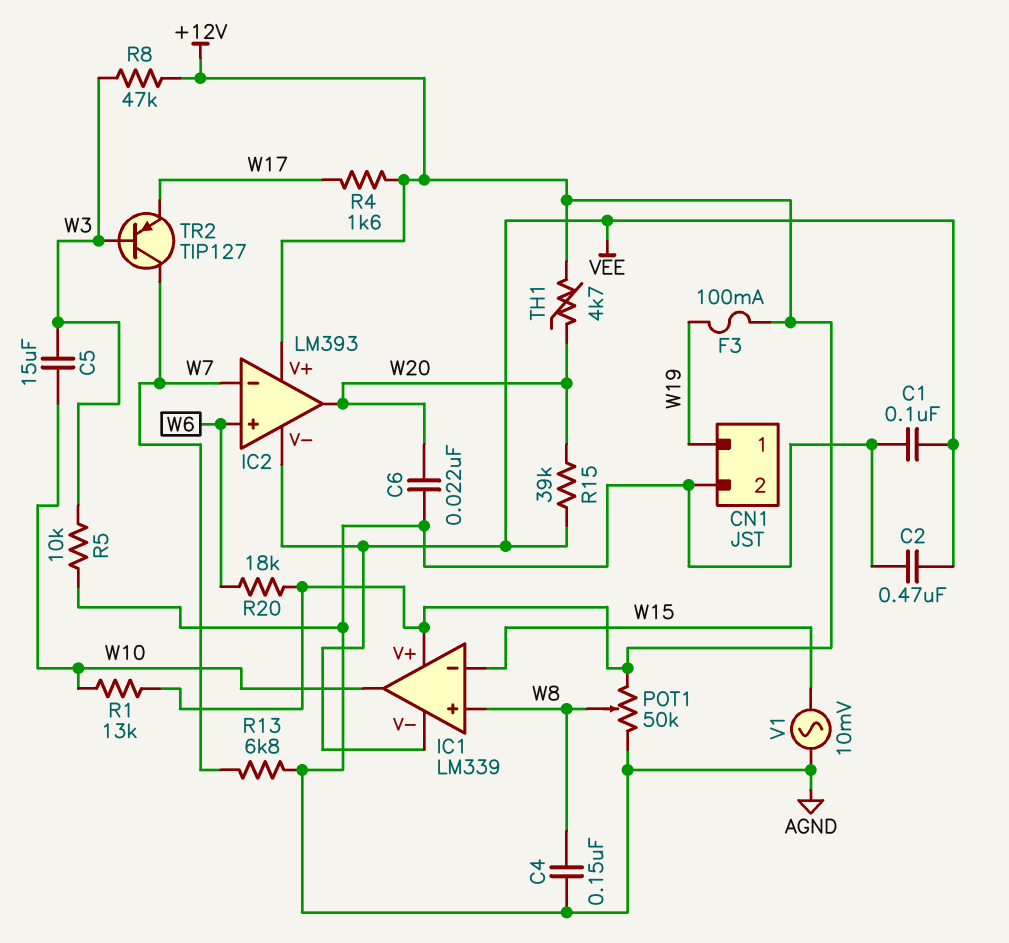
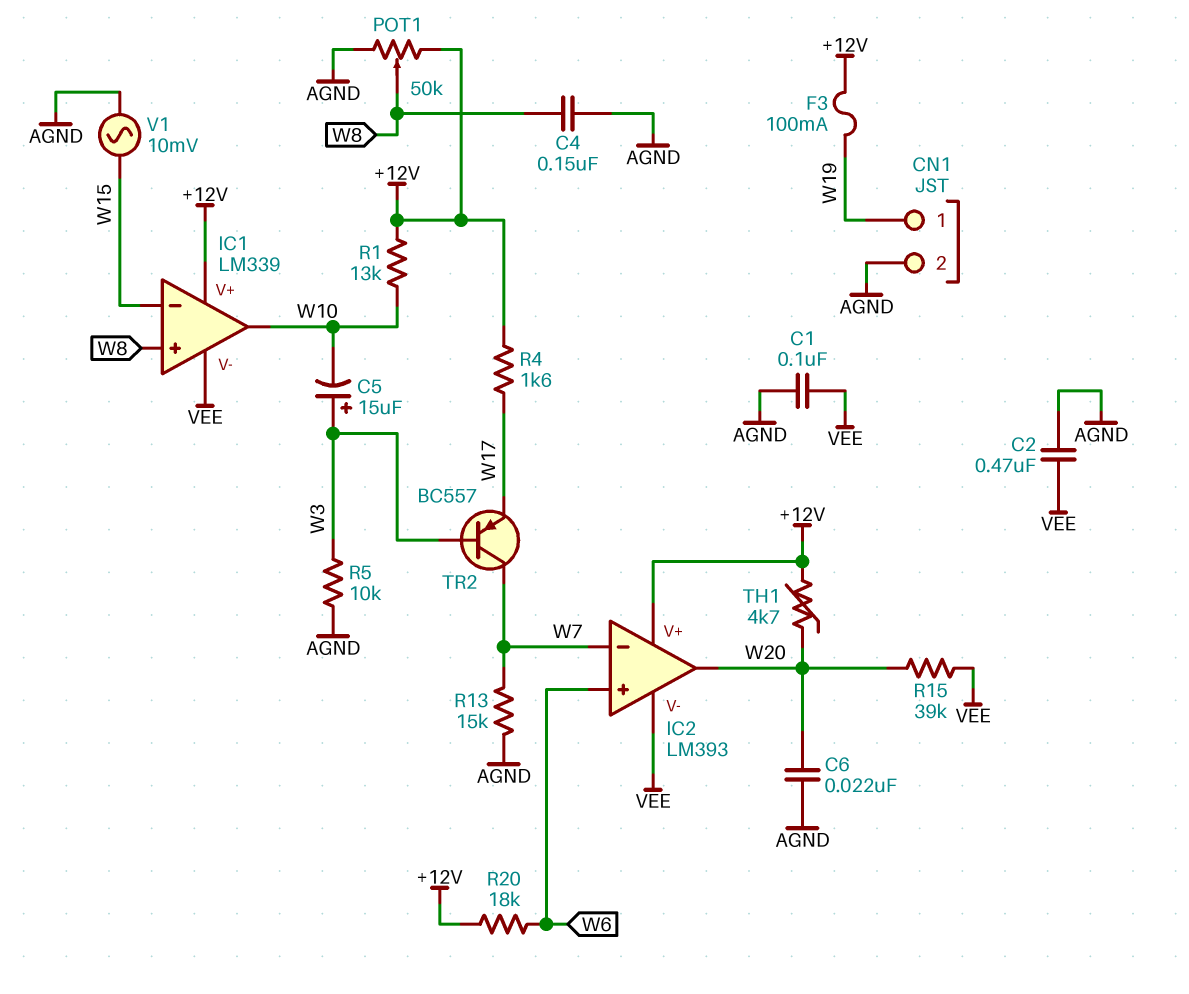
C5: 15uF (W3, W10) -> 15uF (plus W3, minus W10)
R8: 47k (+12V, W3) -> none
R13: 6.8k (AGND, W7) -> 15k (AGND, W7)
TR2: PNP TIP127 (B W3, C W7, E W17) -> PNP BC557 (B W3, C W7, E W17)

